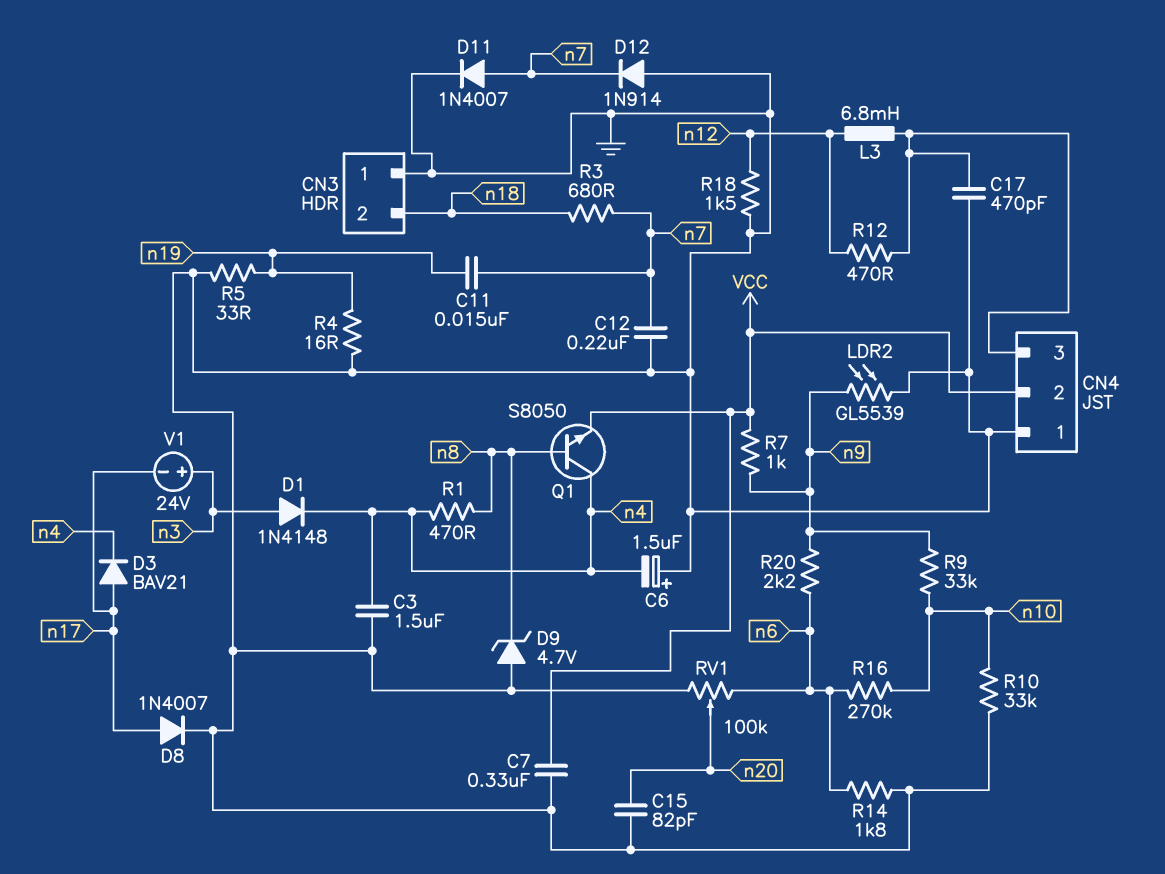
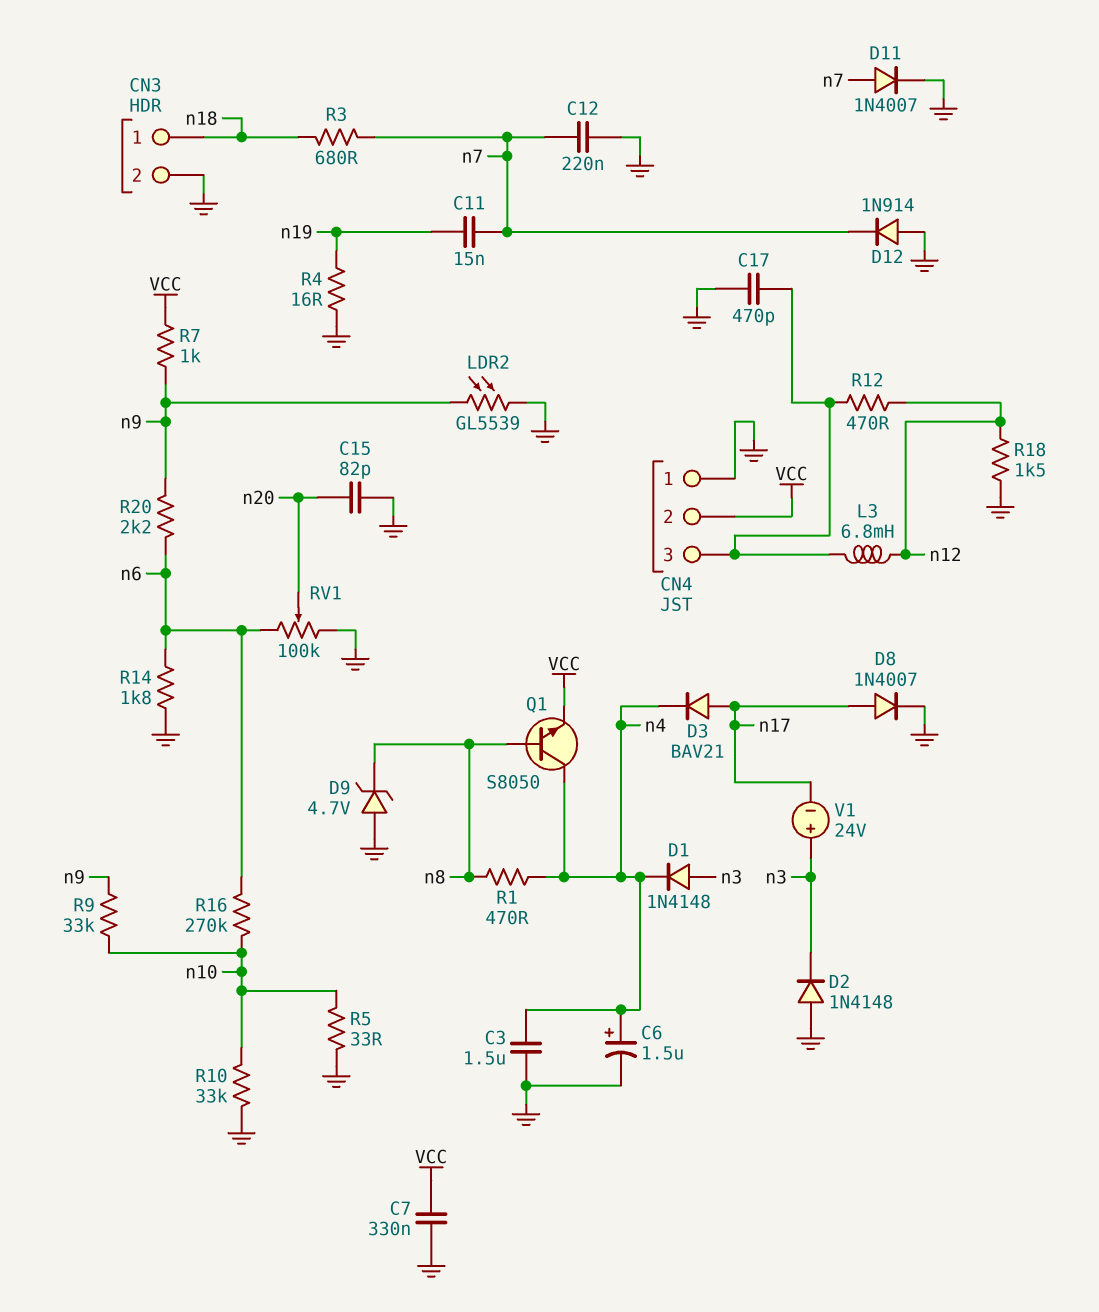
C6: 1.5uF (plus GND, minus n4) -> 1.5uF (plus n4, minus GND)
CN3 pin 1: GND -> n18
CN3 pin 2: n18 -> GND
D2: none -> diode 1N4148 (A GND, K n3)
R5: 33 (GND, n19) -> 33 (GND, n10)

